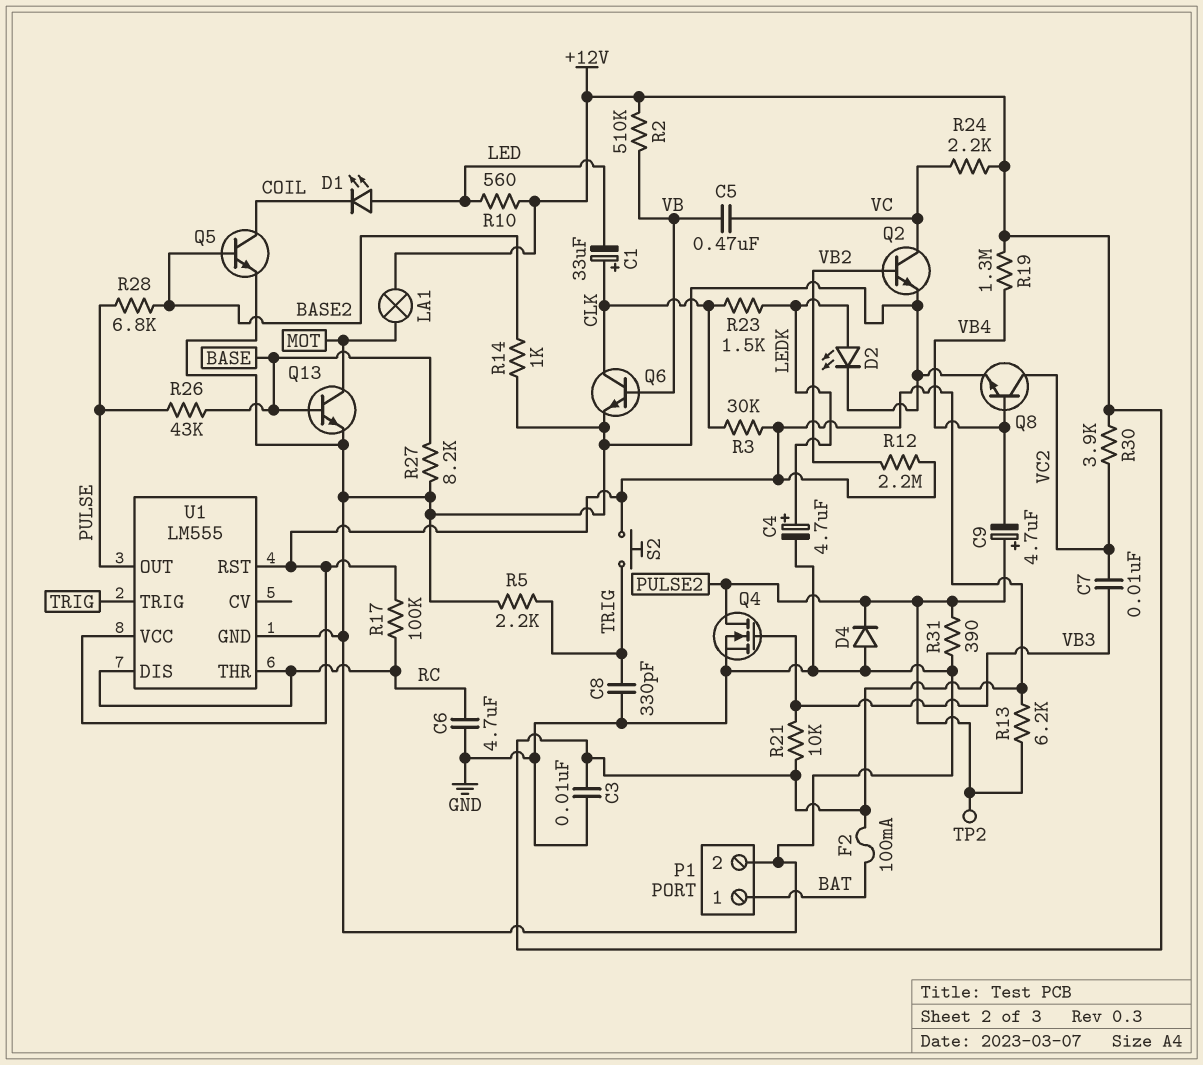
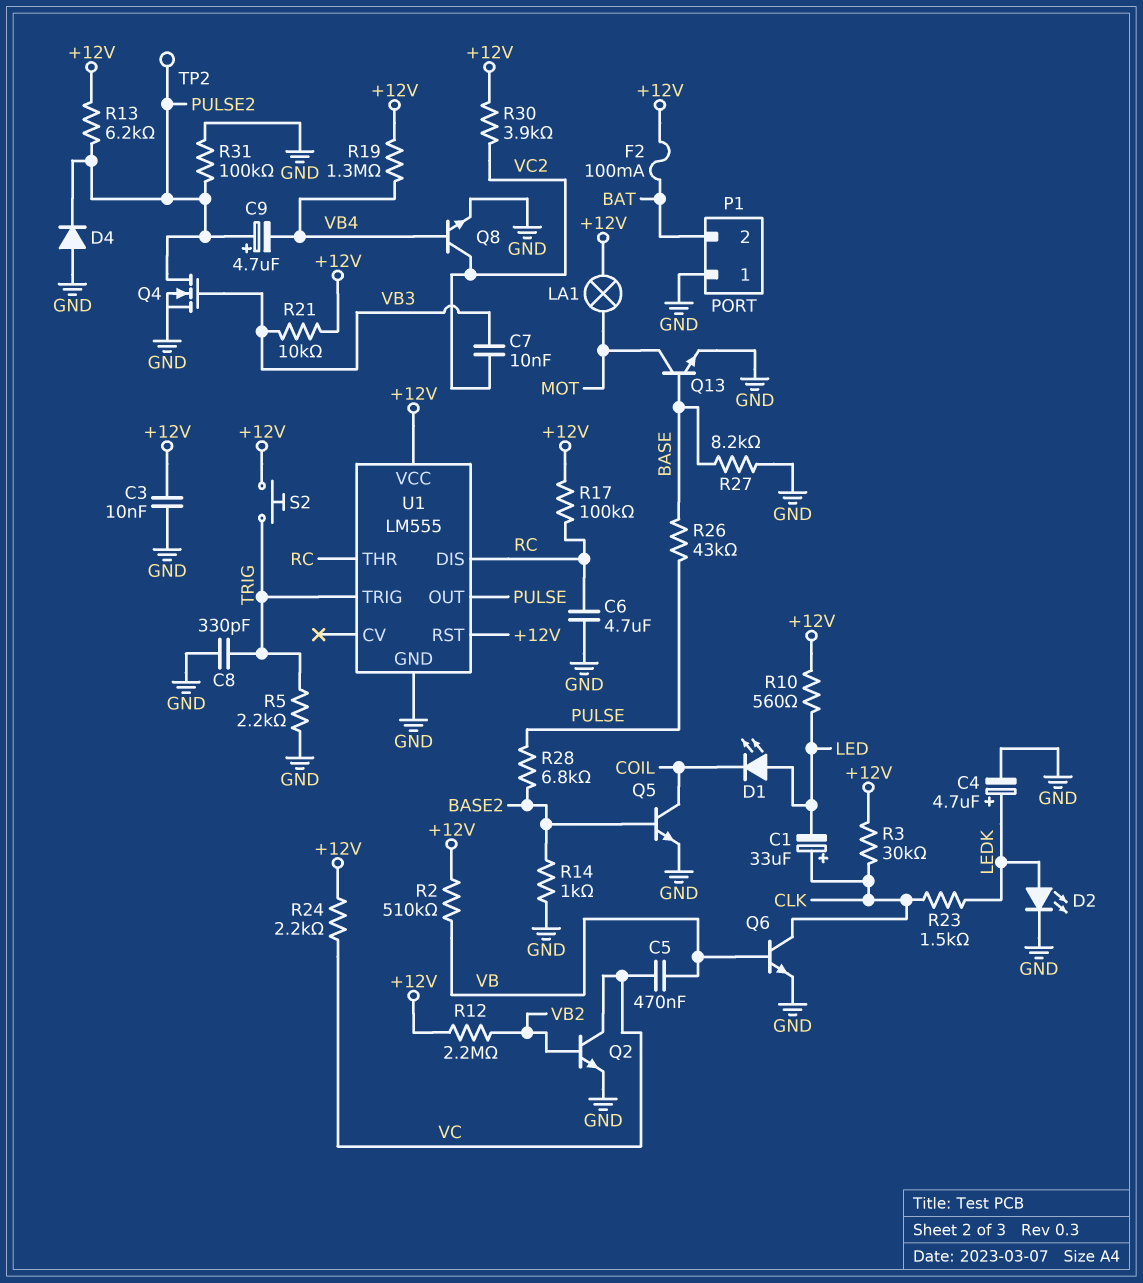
P1 pin 1: BAT -> GND
P1 pin 2: GND -> BAT
R31: 390 (GND, PULSE2) -> 100k (GND, PULSE2)

